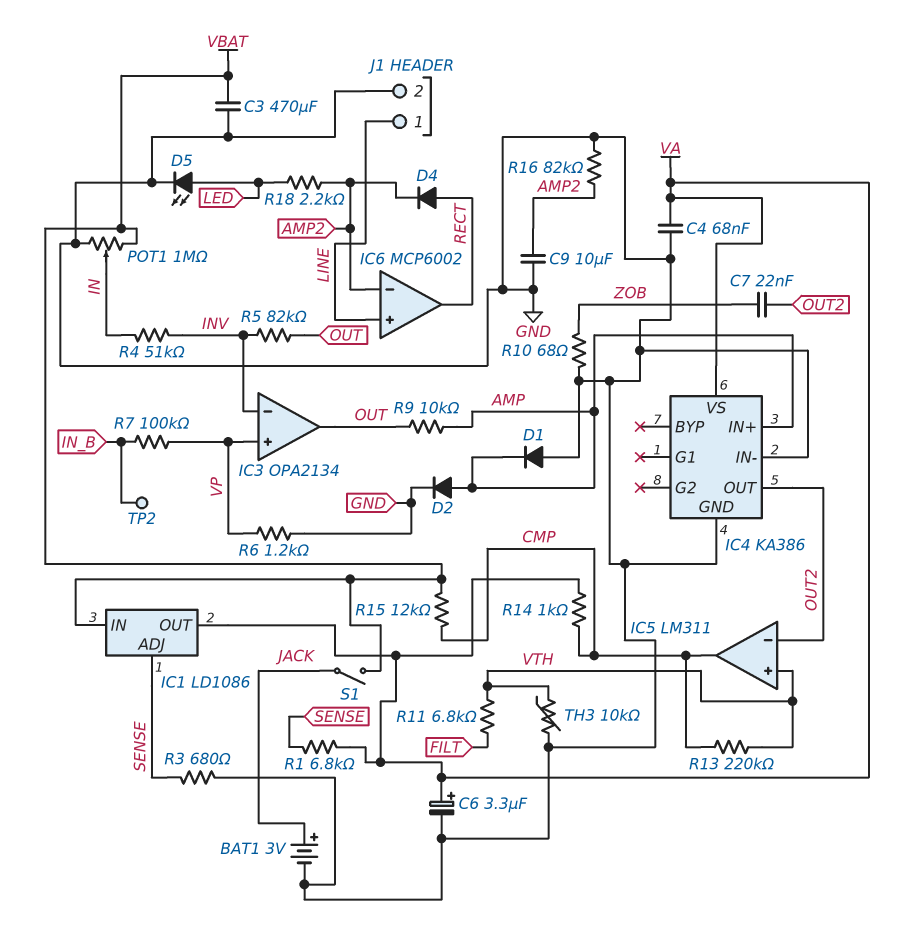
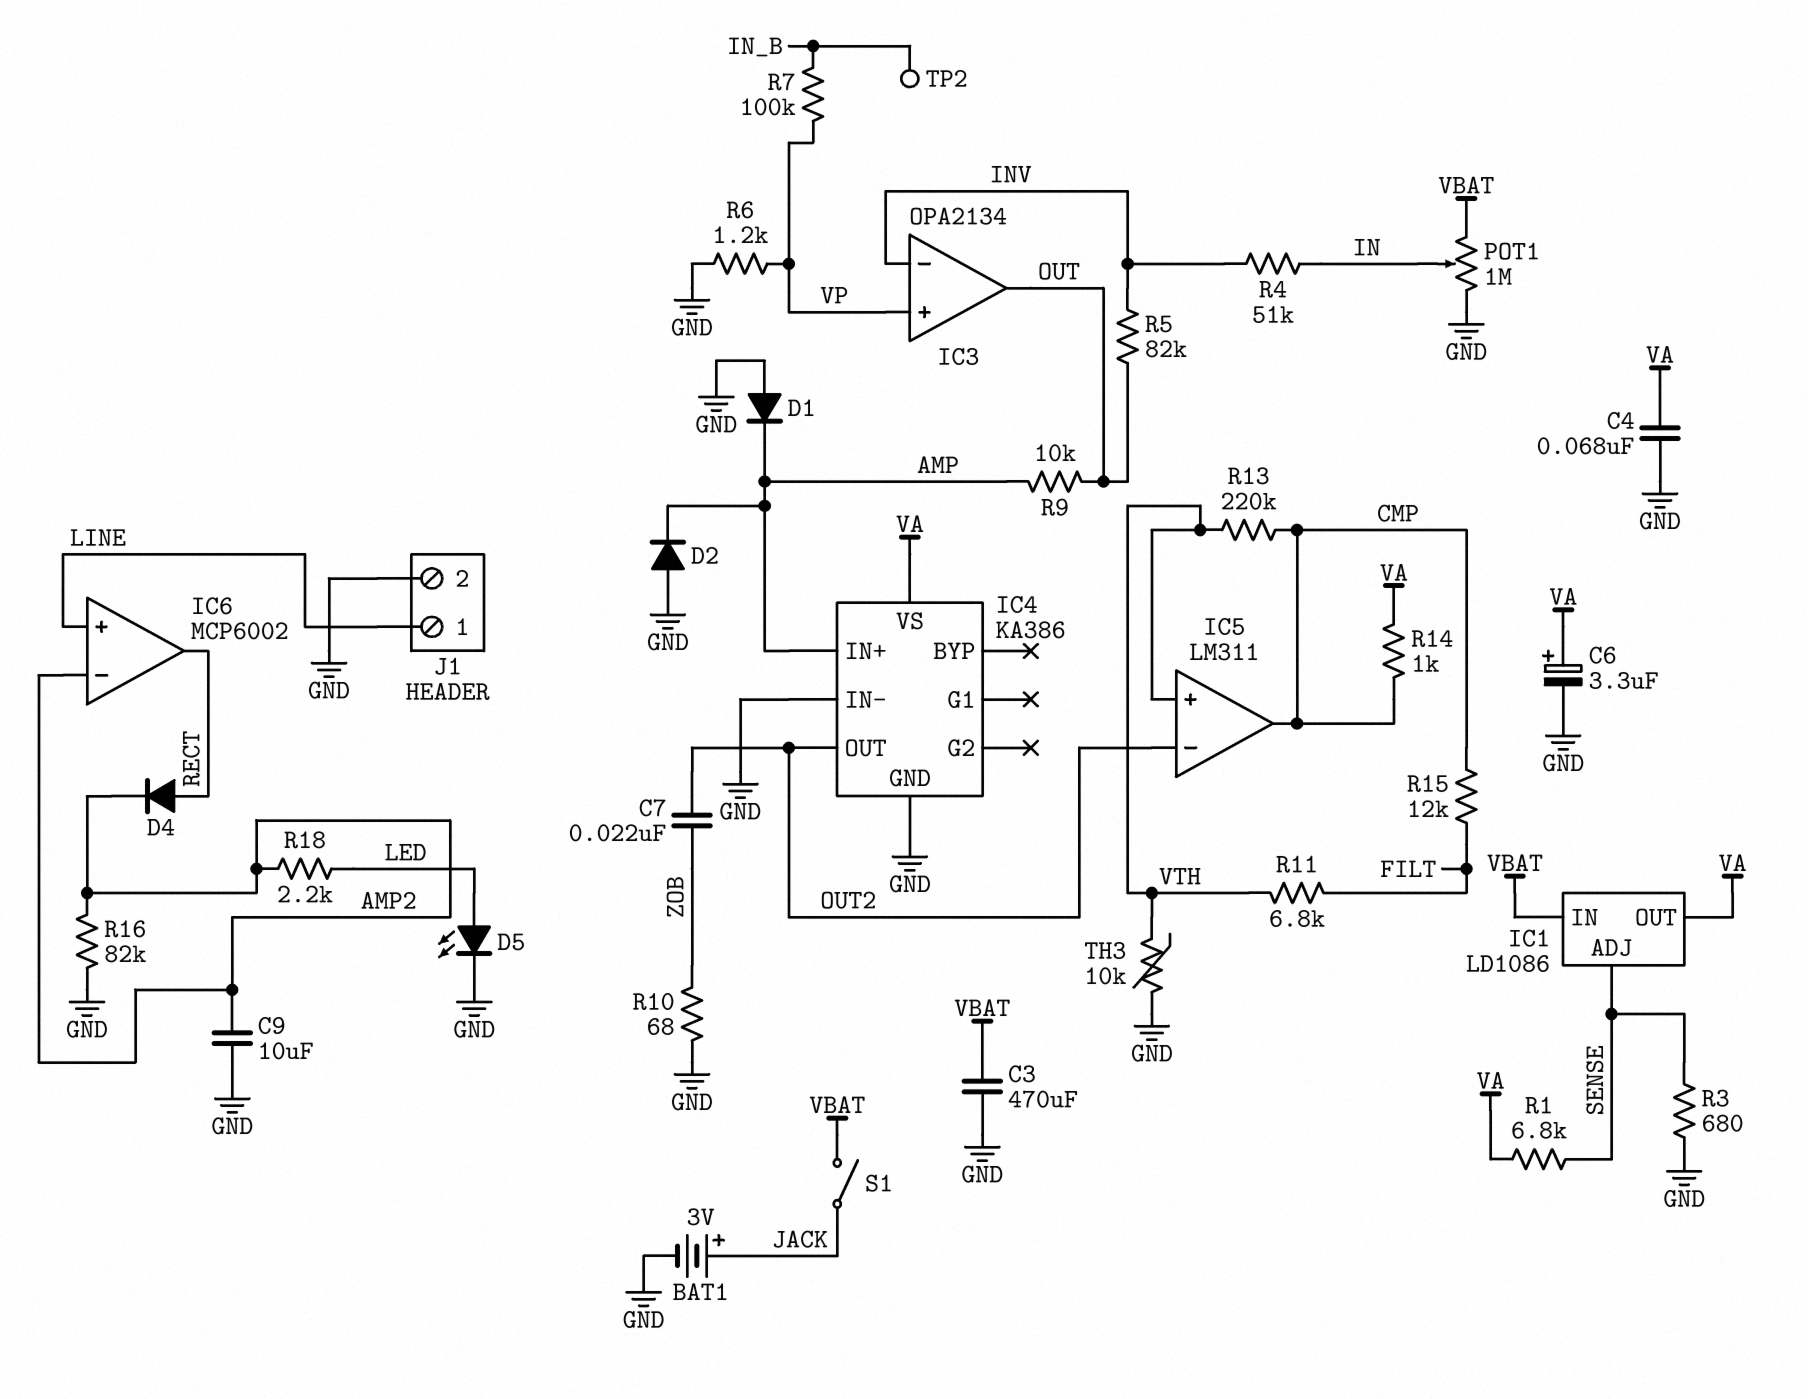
D2: diode (A AMP, K GND) -> diode (A GND, K AMP)
R15: 12k (CMP, VBAT) -> 12k (CMP, FILT)

